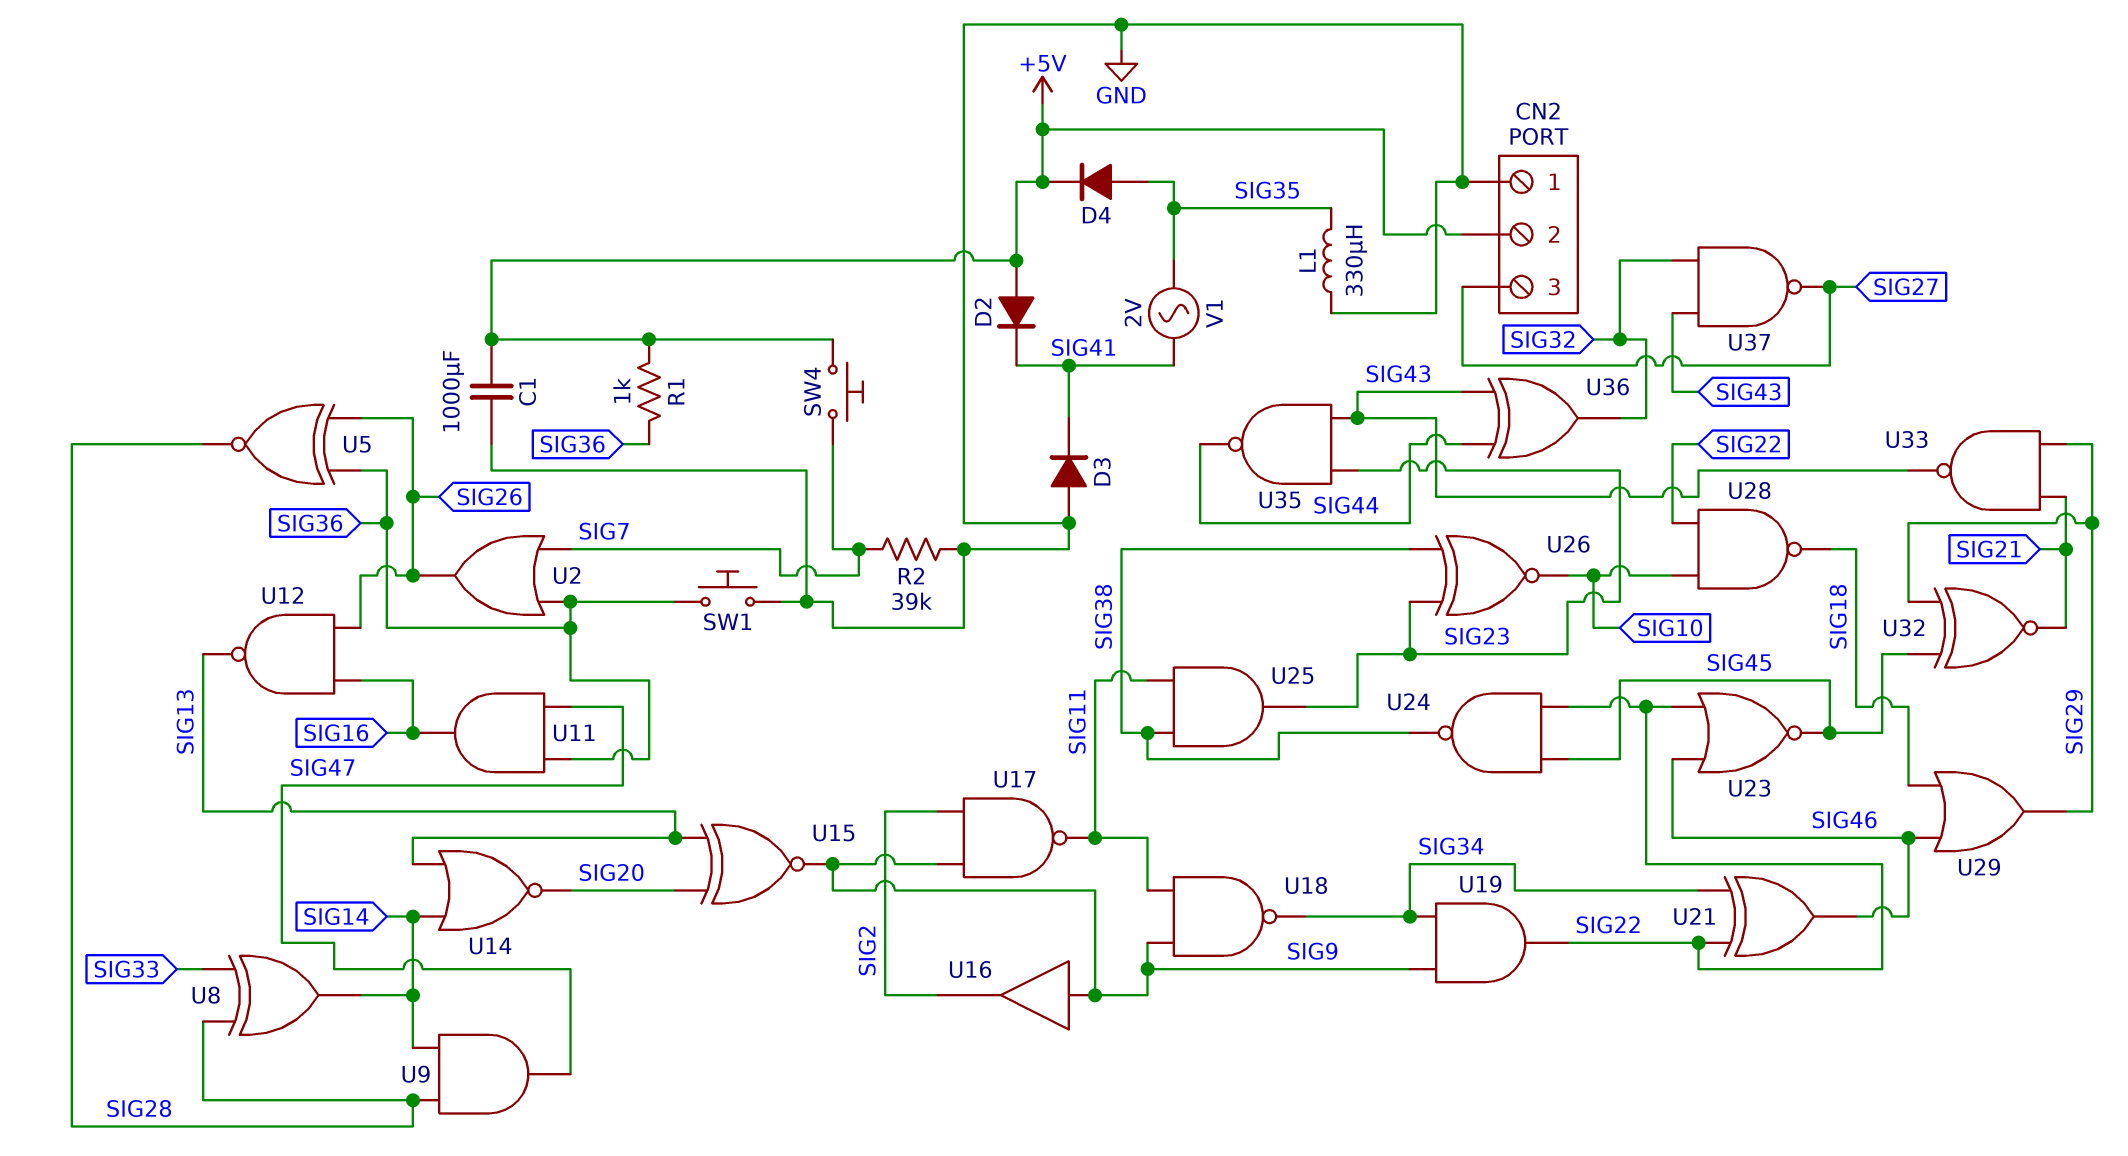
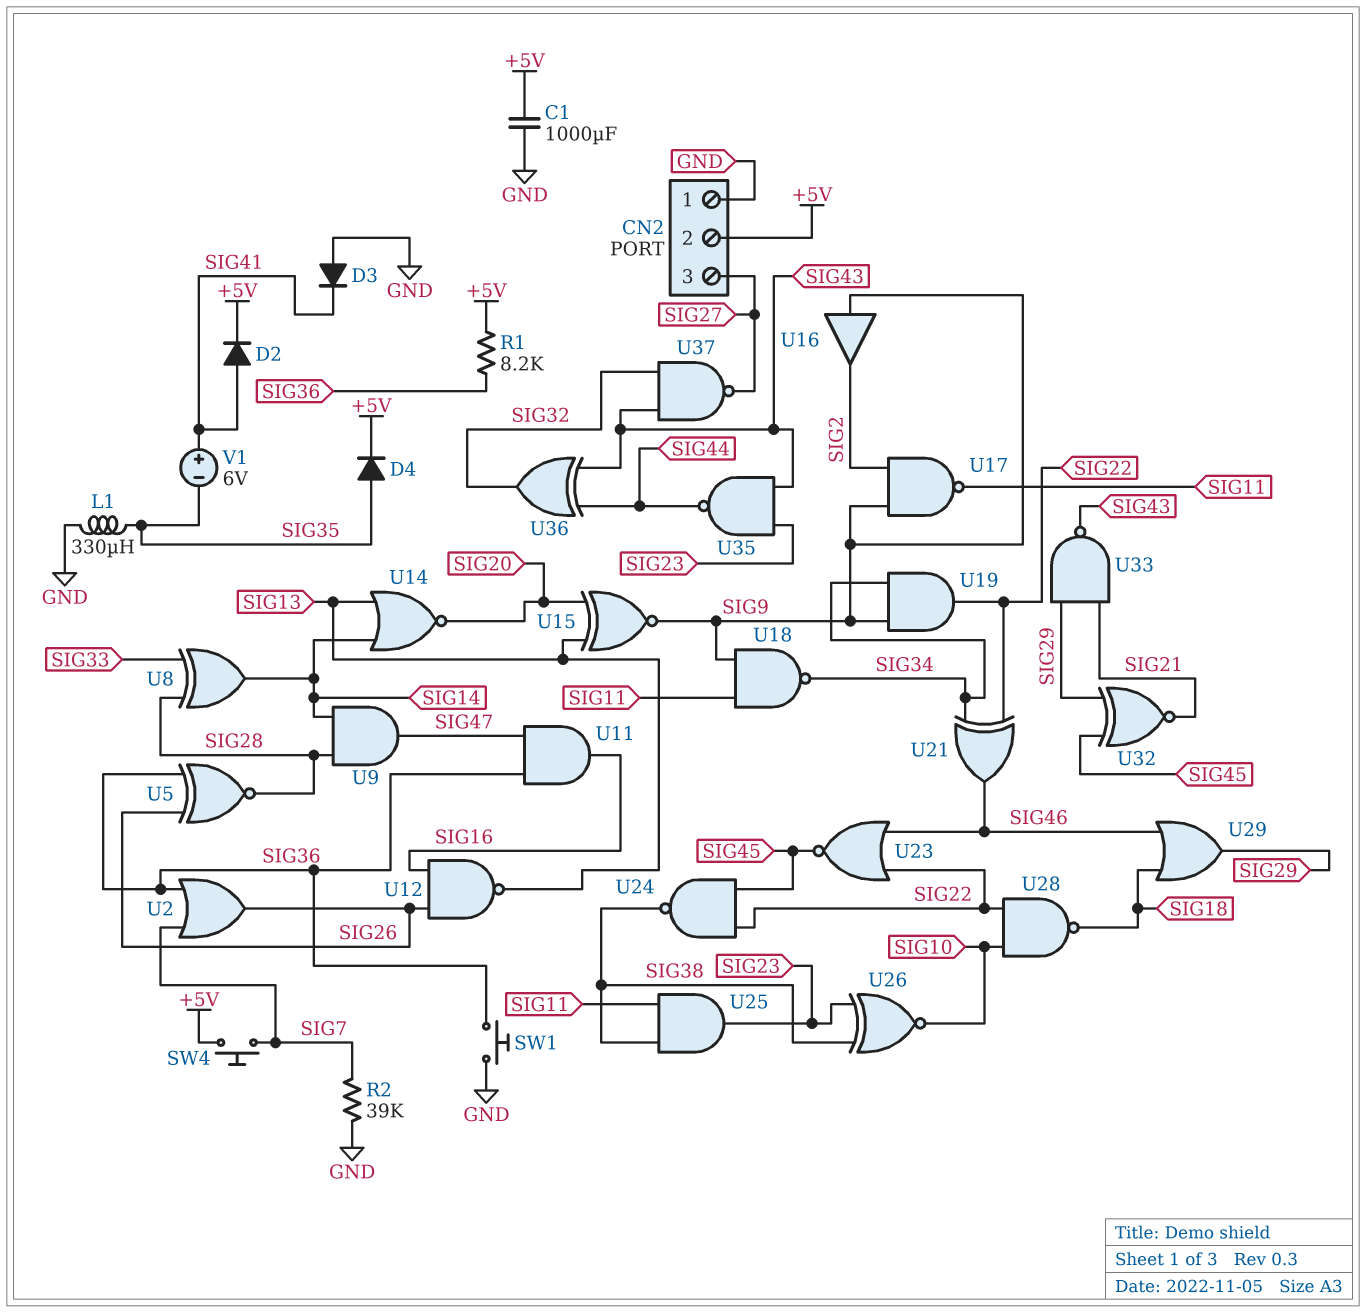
D2: diode (A +5V, K SIG41) -> diode (A SIG41, K +5V)
R1: 1k (+5V, SIG36) -> 8.2k (+5V, SIG36)
V1: AC 2V (SIG35, SIG41) -> 6V (plus SIG41, minus SIG35)

